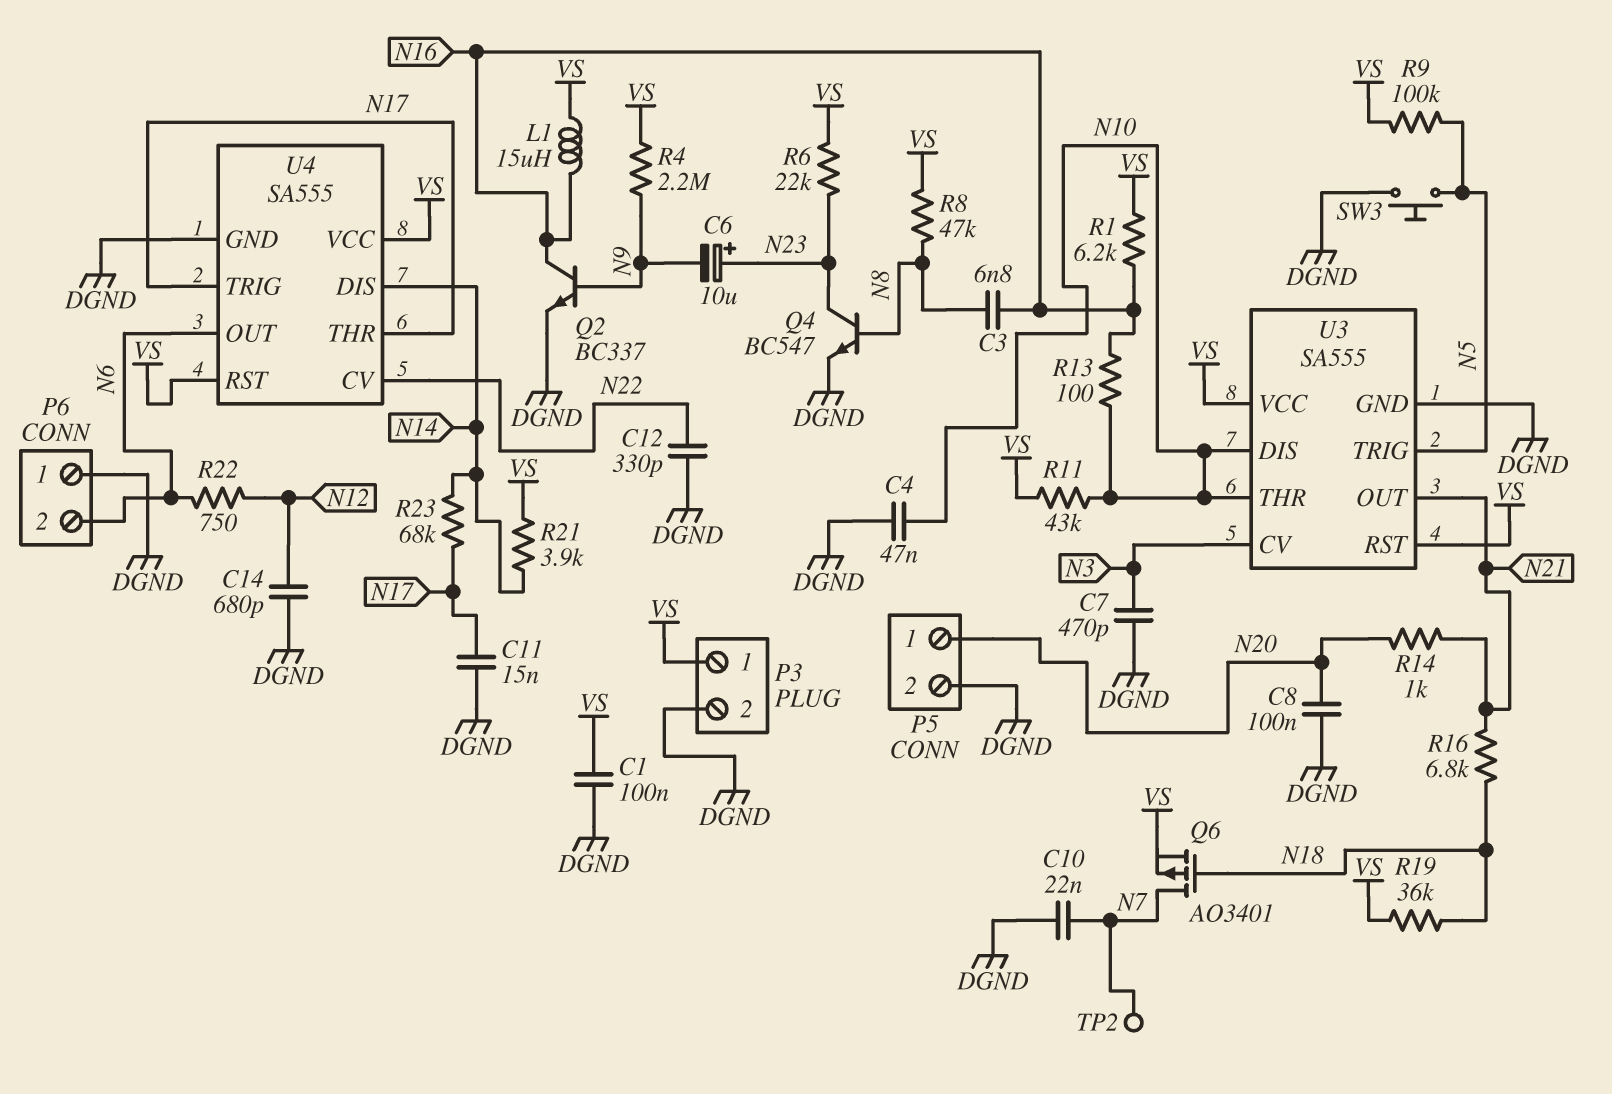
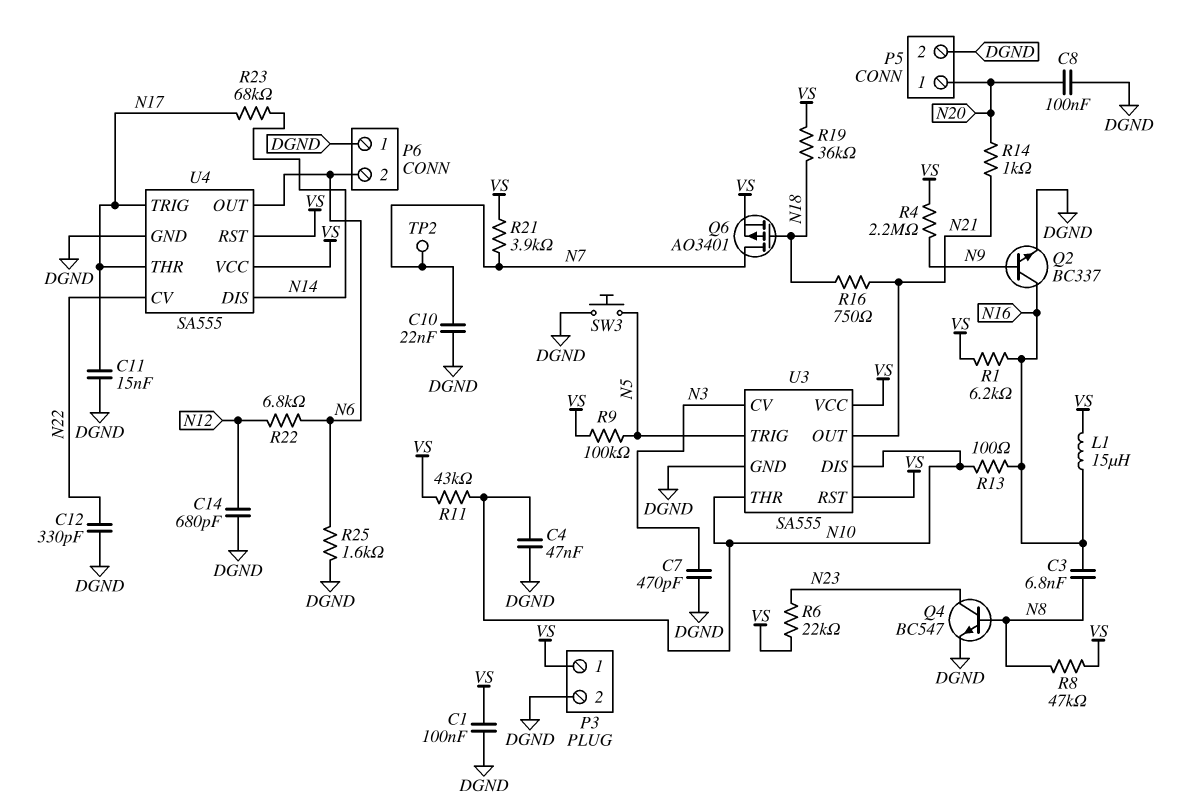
C6: 10uF (plus N23, minus N9) -> none
R16: 6.8k (N18, N21) -> 750 (N18, N21)
R21: 3.9k (N14, VS) -> 3.9k (N7, VS)
R22: 750 (N6, N12) -> 6.8k (N6, N12)
R25: none -> 1.6k (DGND, N6)

